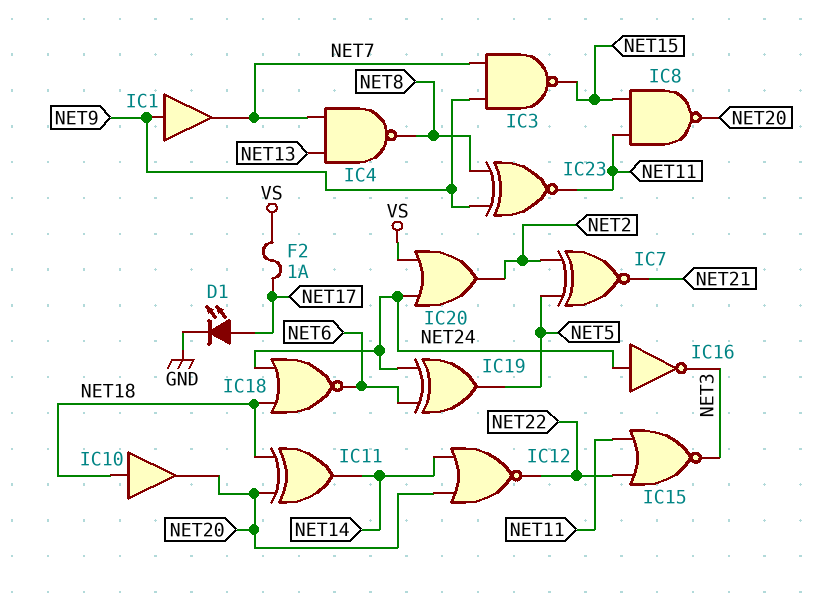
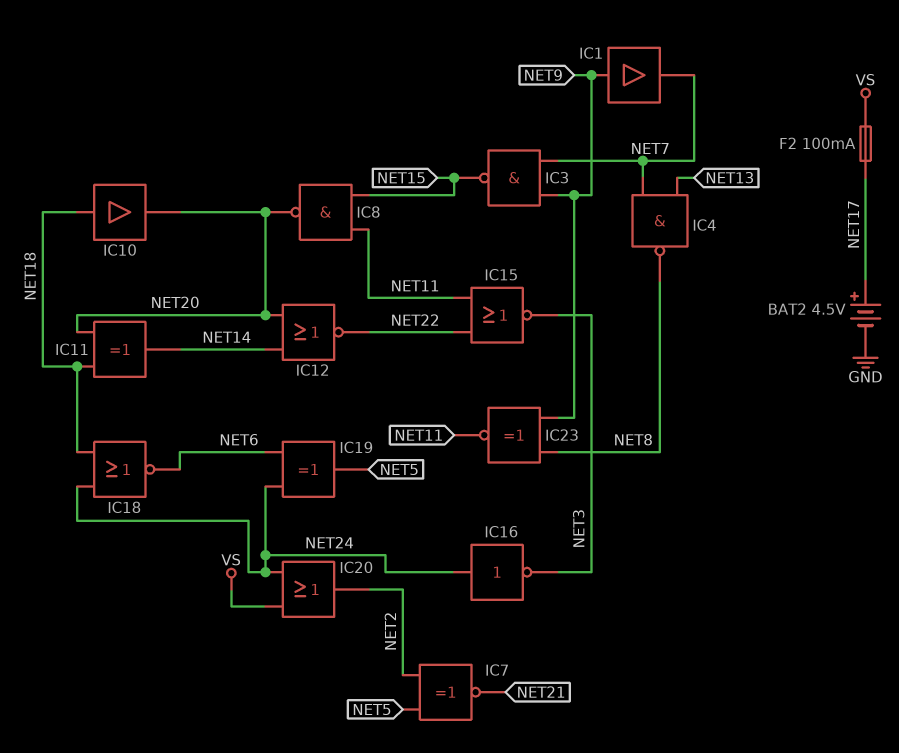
BAT2: none -> 4.5V (plus NET17, minus GND)
D1: LED (A NET17, K GND) -> none
F2: 1A (NET17, VS) -> 100mA (NET17, VS)

